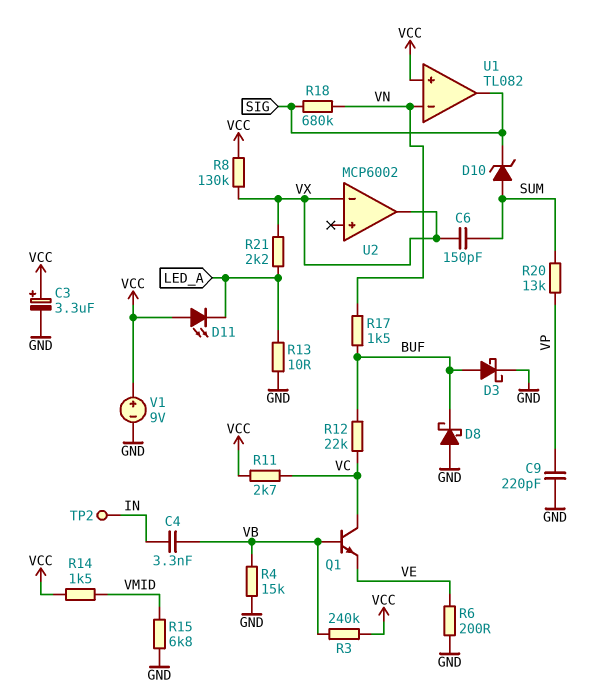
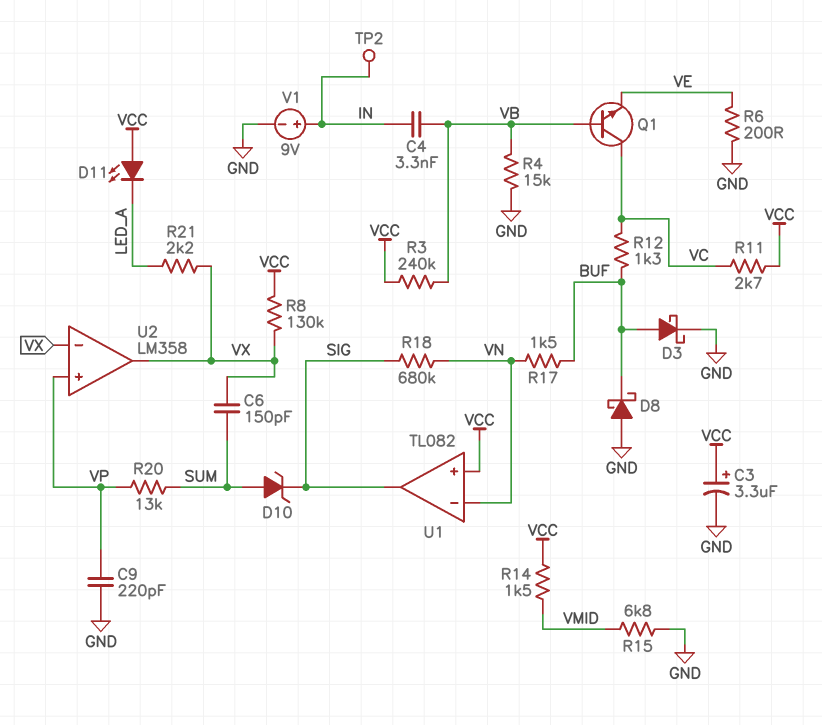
R12: 22k (BUF, VC) -> 1.3k (BUF, VC)
R13: 10 (GND, LED_A) -> none
U2: MCP6002 -> LM358
U2 pin in+: none -> VP
V1: 9V (plus VCC, minus GND) -> 9V (plus IN, minus GND)

